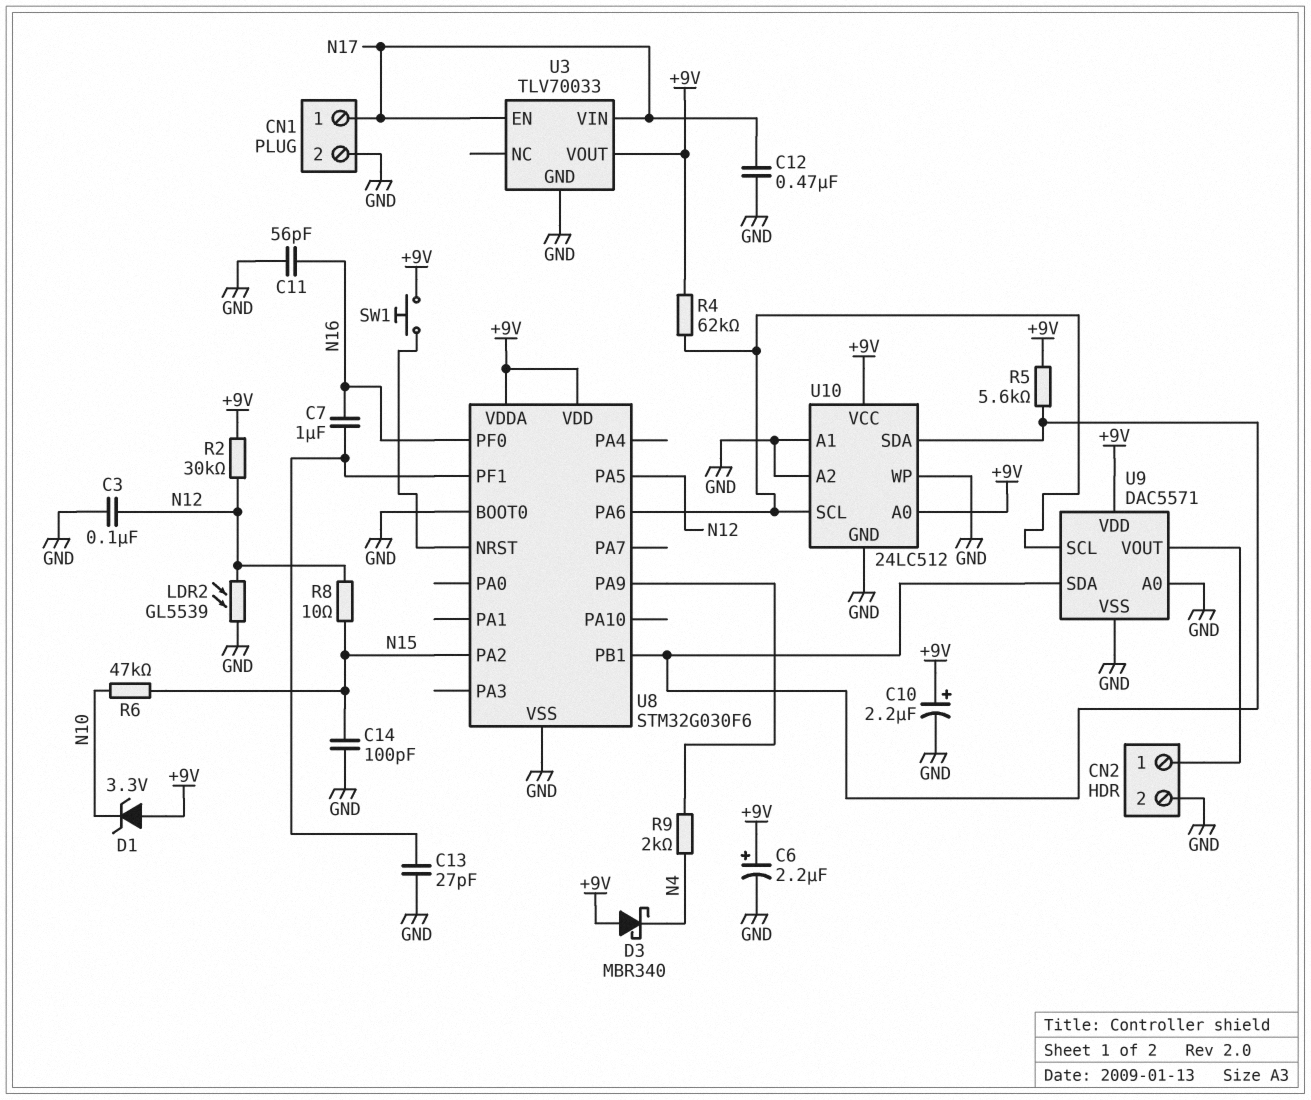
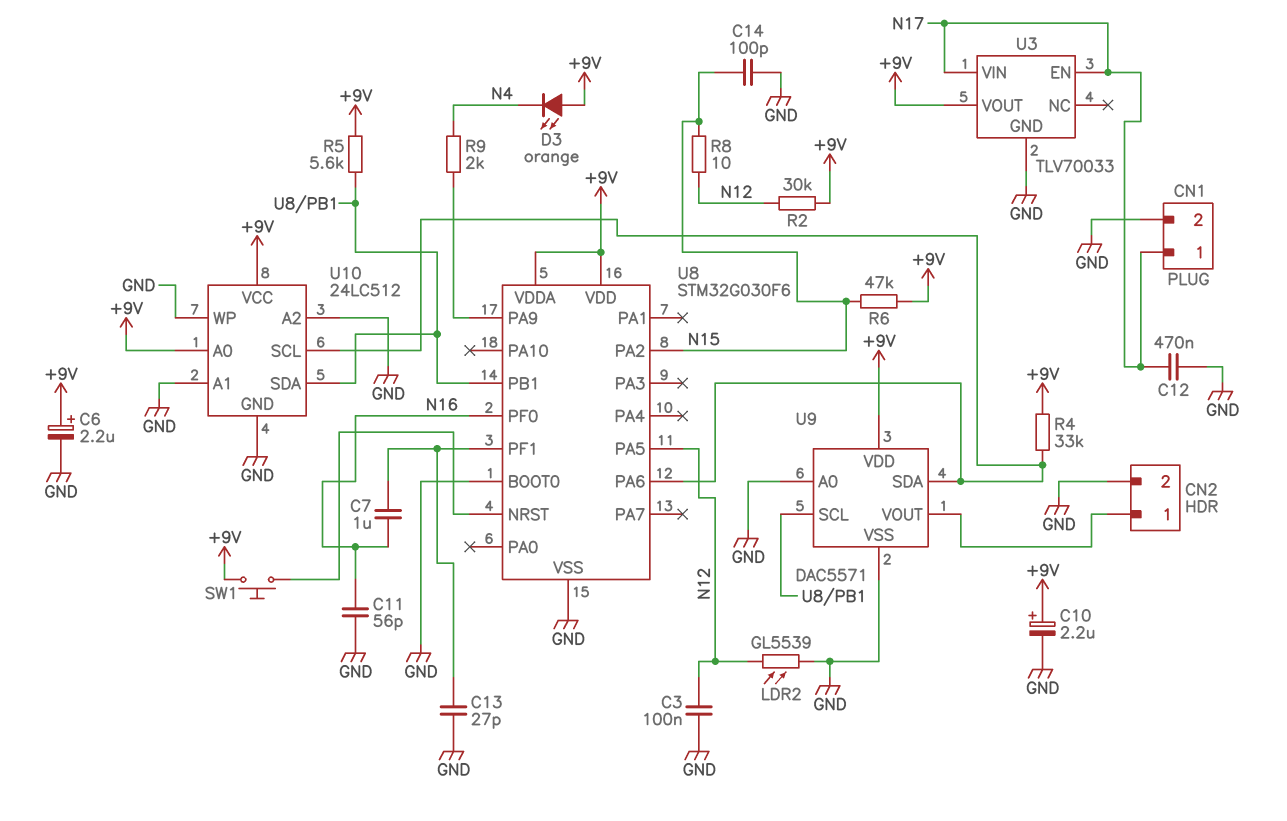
D1: zener 3.3V (A +9V, K N10) -> none
D3: schottky MBR340 (A +9V, K N4) -> LED orange (A +9V, K N4)
R4: 62k (+9V, U8/PA6) -> 33k (+9V, U8/PA6)
R6: 47k (N10, N15) -> 47k (+9V, N15)
U9 pin SCL: U8/PA6 -> U8/PB1
U9 pin SDA: U8/PB1 -> U8/PA6

